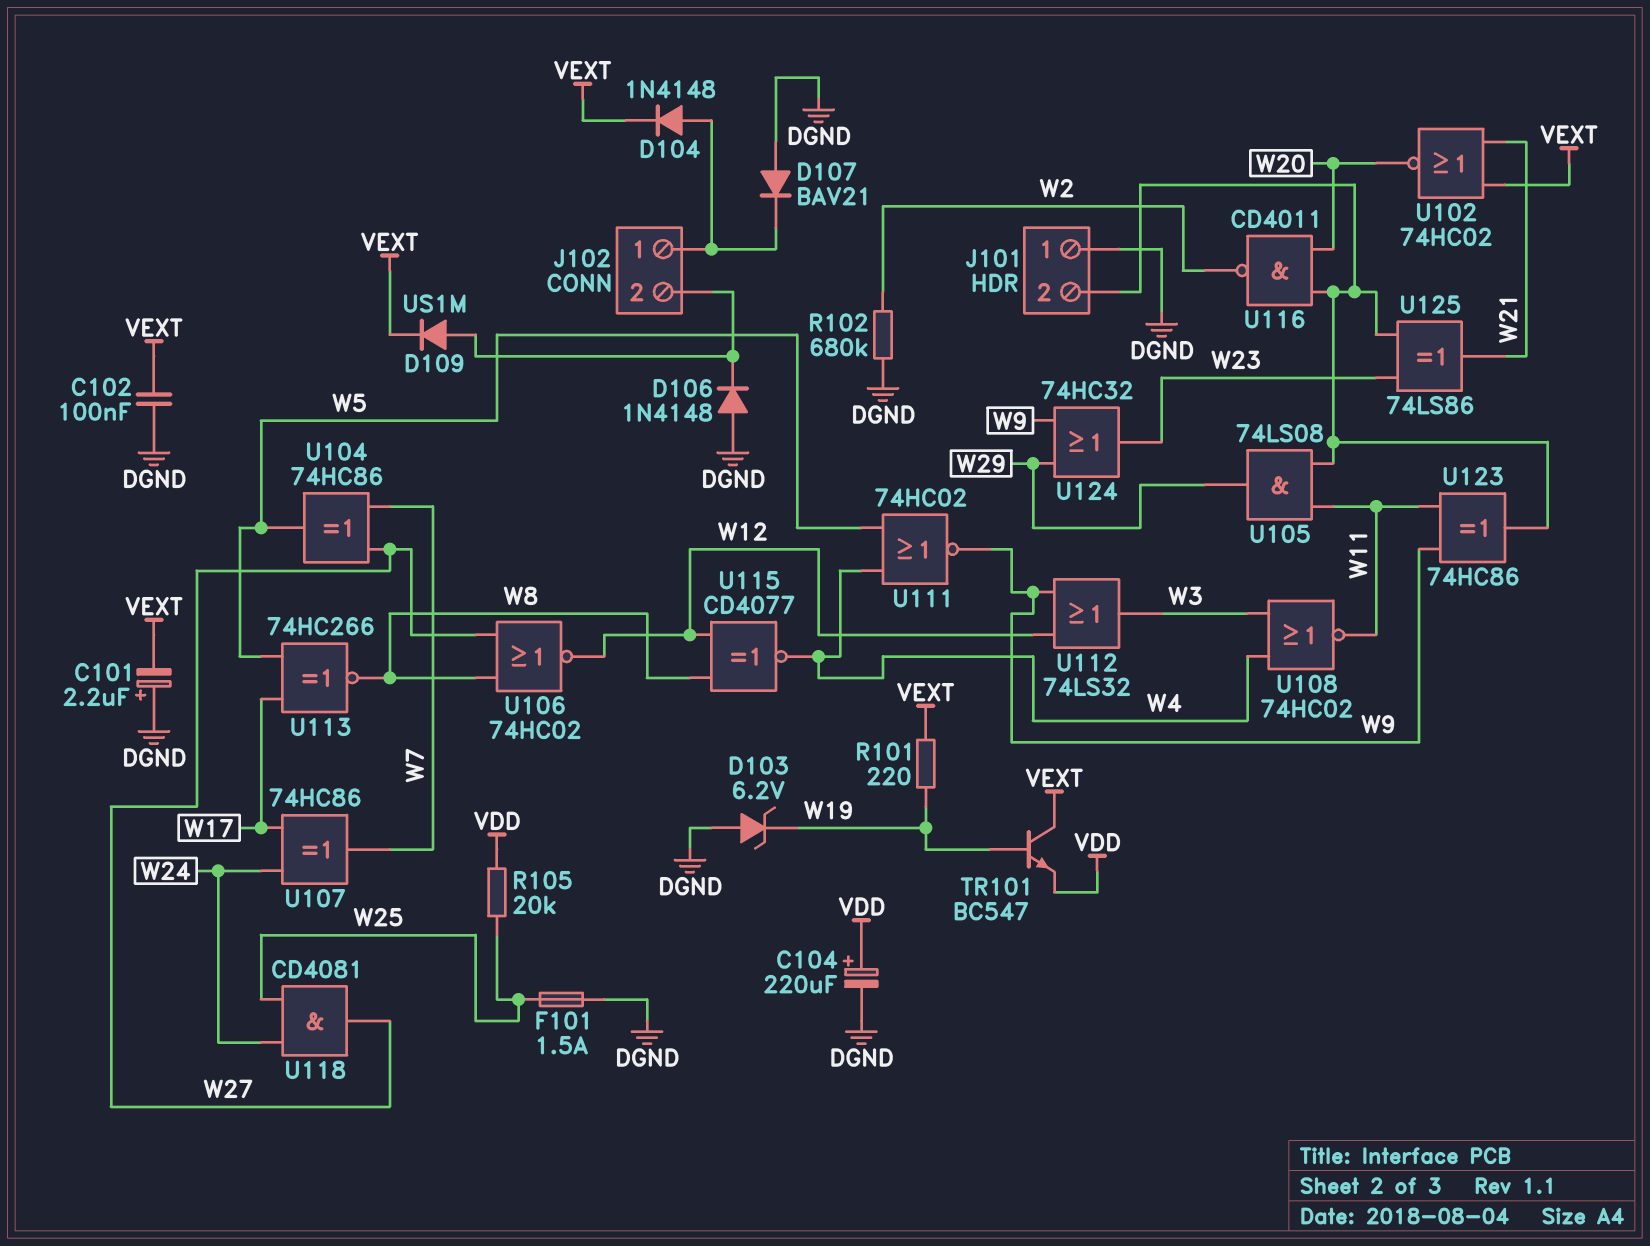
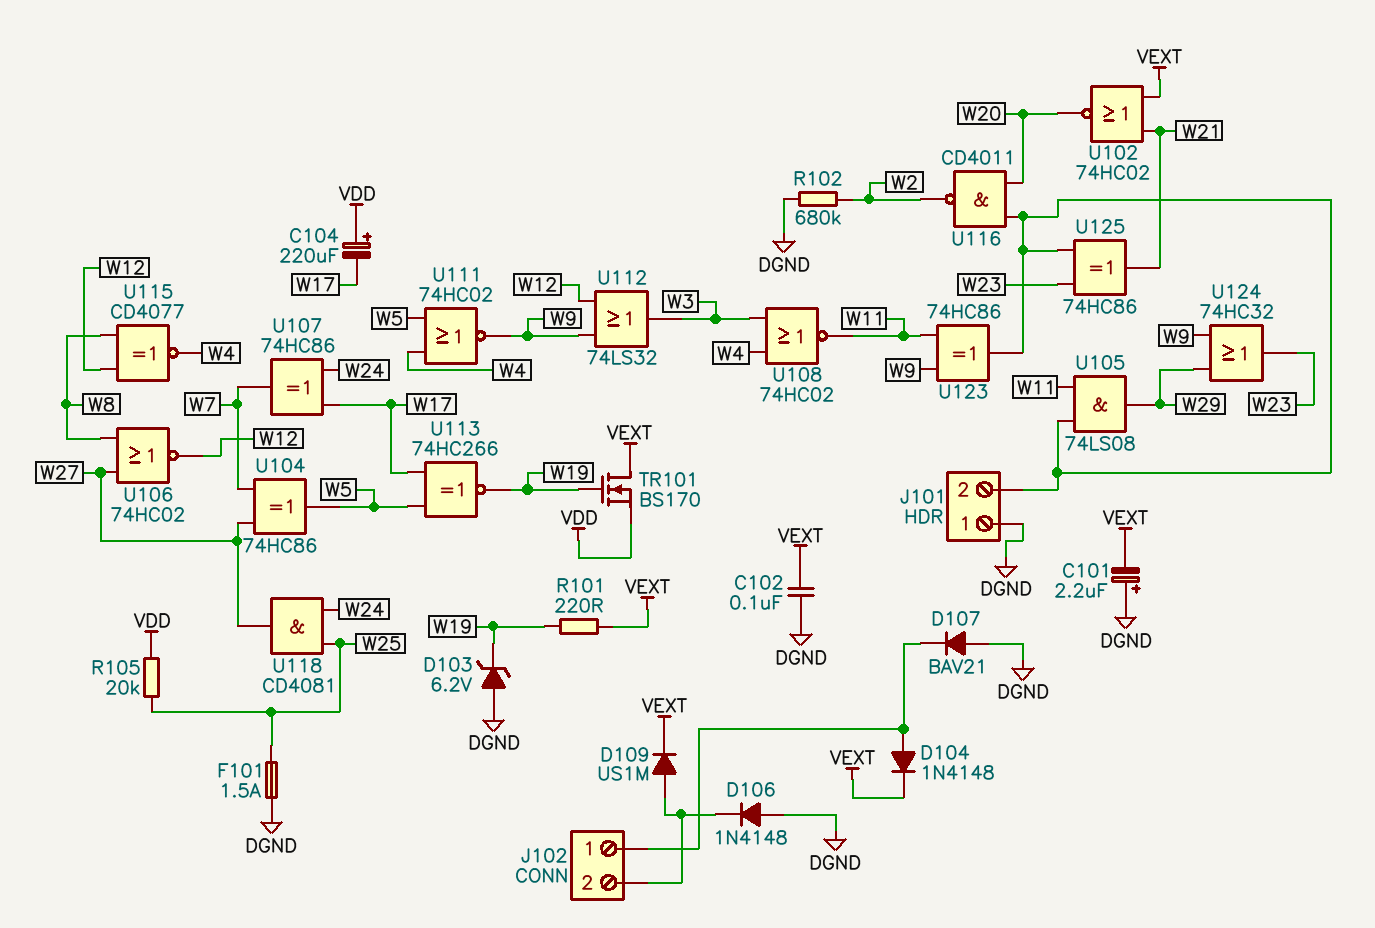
C104: 220uF (plus VDD, minus DGND) -> 220uF (plus VDD, minus W17)
TR101: NPN BC547 (B W19, C VEXT, E VDD) -> NMOS BS170 (G W19, D VEXT, S VDD)
U113: XNOR 74HC266 (in W5, in W17, out W8) -> XNOR 74HC266 (in W5, in W17, out W19)
U125: XOR 74LS86 (in J101/2, in W23, out W21) -> XOR 74HC86 (in J101/2, in W23, out W21)

